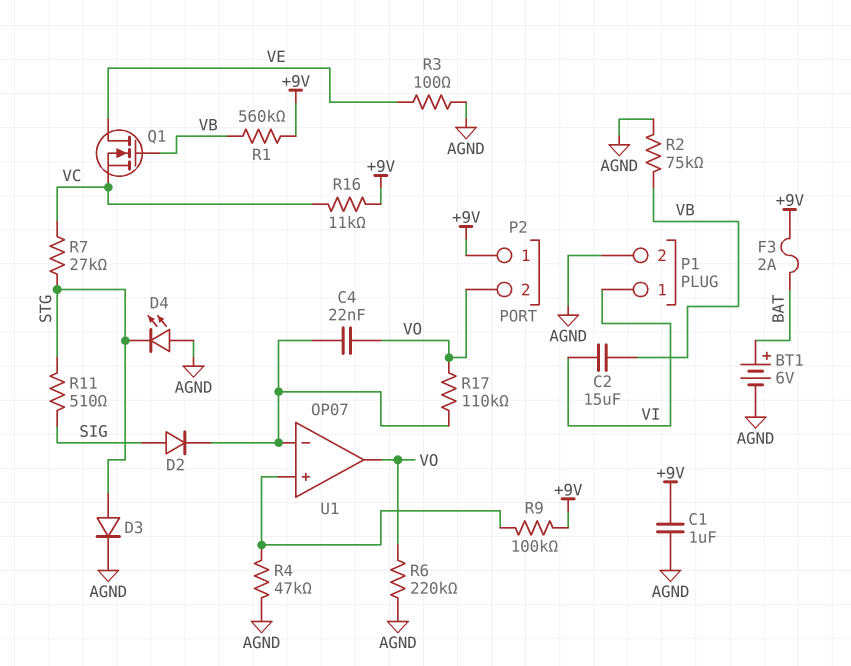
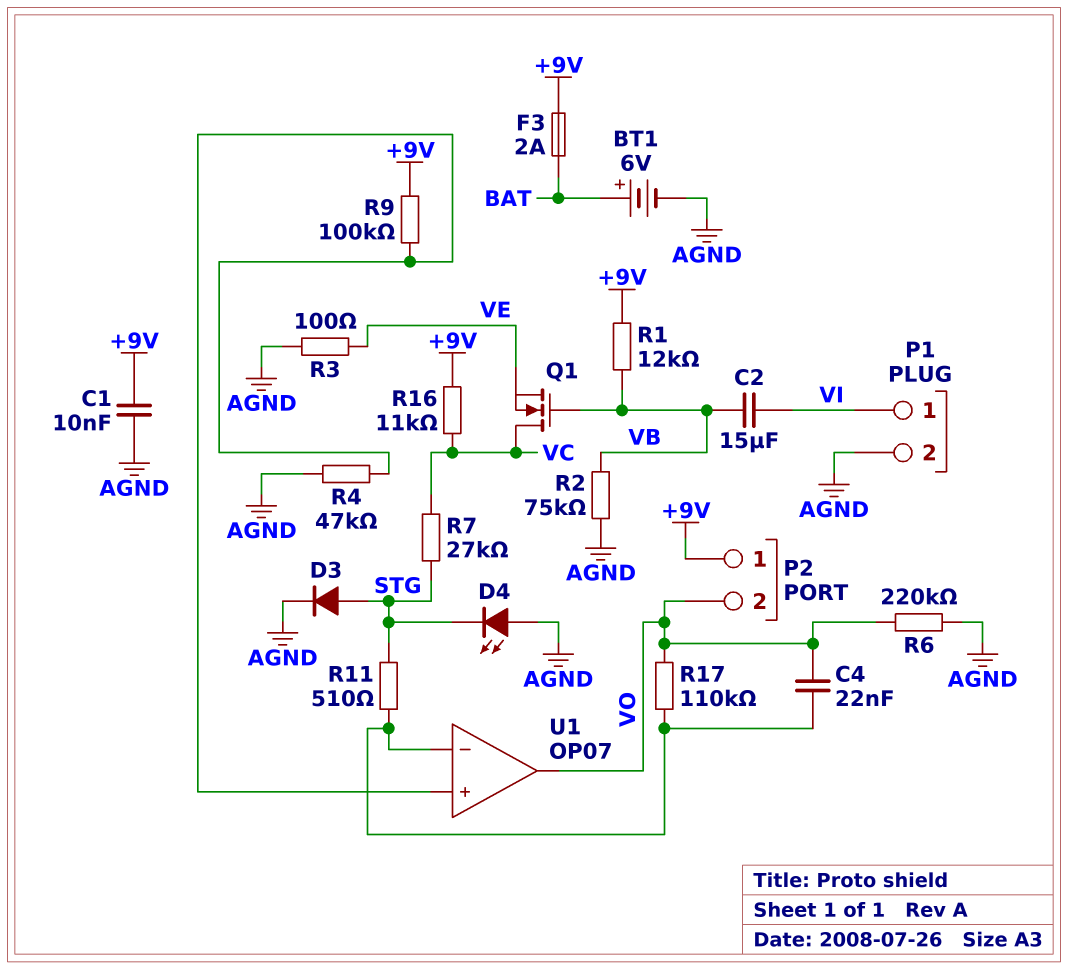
C1: 1uF (+9V, AGND) -> 10nF (+9V, AGND)
D2: diode (A SIG, K U1/in-) -> none
Q1: NMOS (G VB, D VE, S VC) -> NMOS (G VB, D VC, S VE)
R1: 560k (+9V, VB) -> 12k (+9V, VB)
R11: 510 (SIG, STG) -> 510 (STG, U1/in-)

